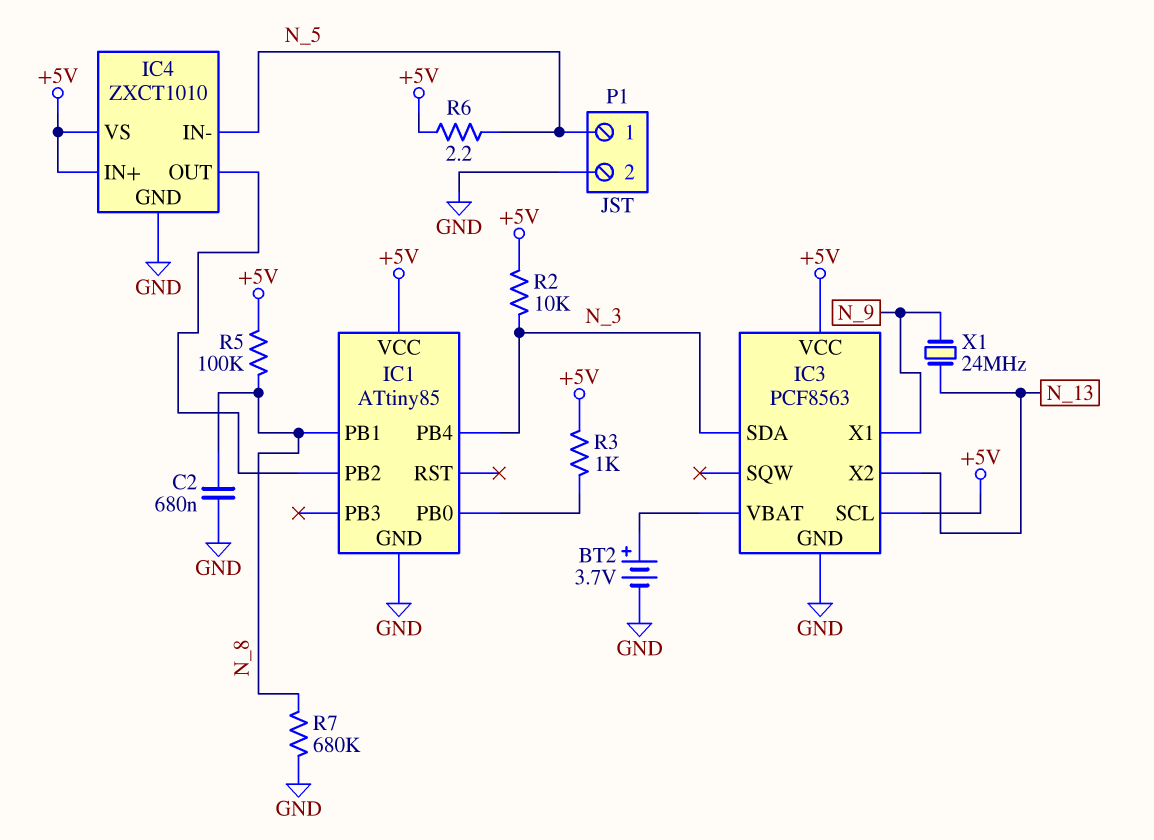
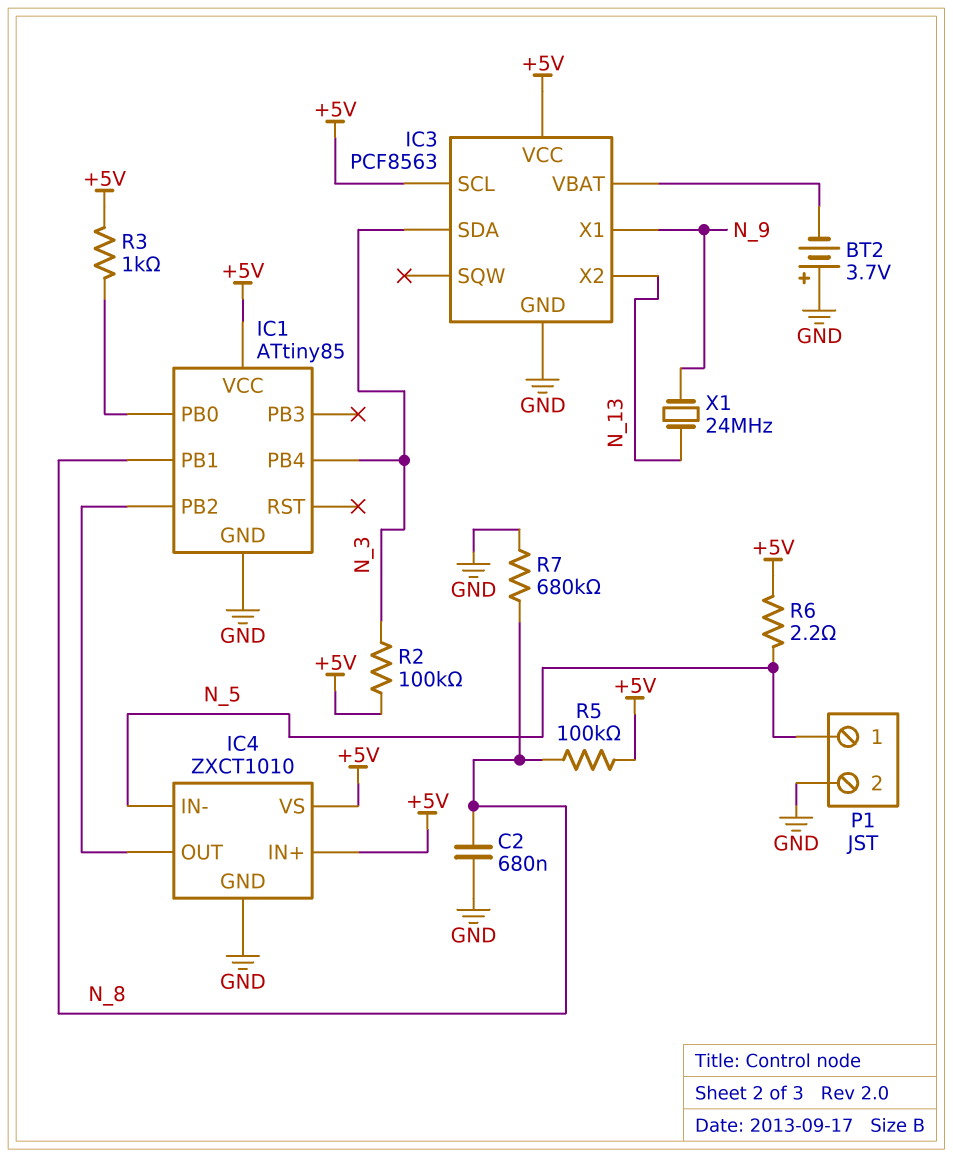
BT2: 3.7V (plus IC3/VBAT, minus GND) -> 3.7V (plus GND, minus IC3/VBAT)
R2: 10k (+5V, N_3) -> 100k (+5V, N_3)

